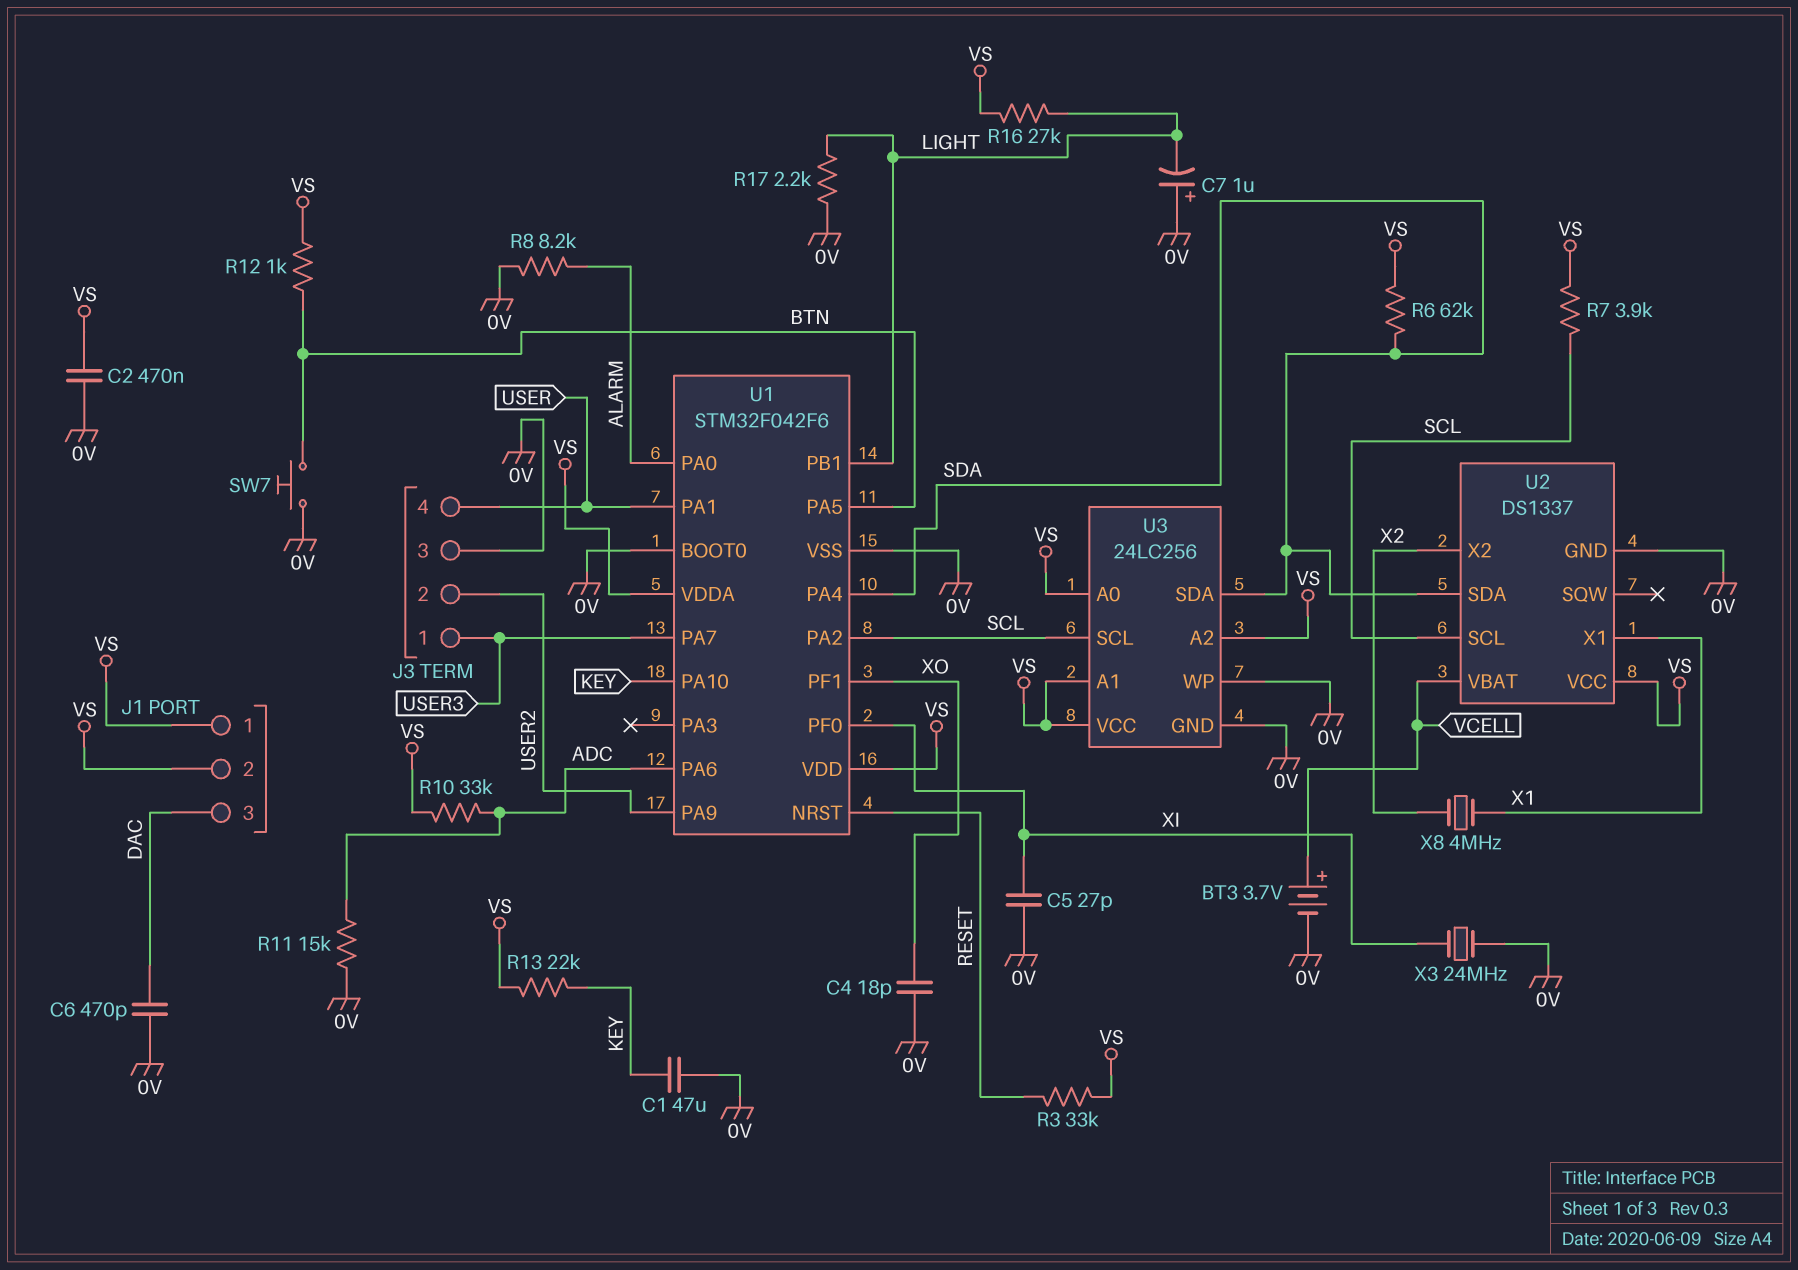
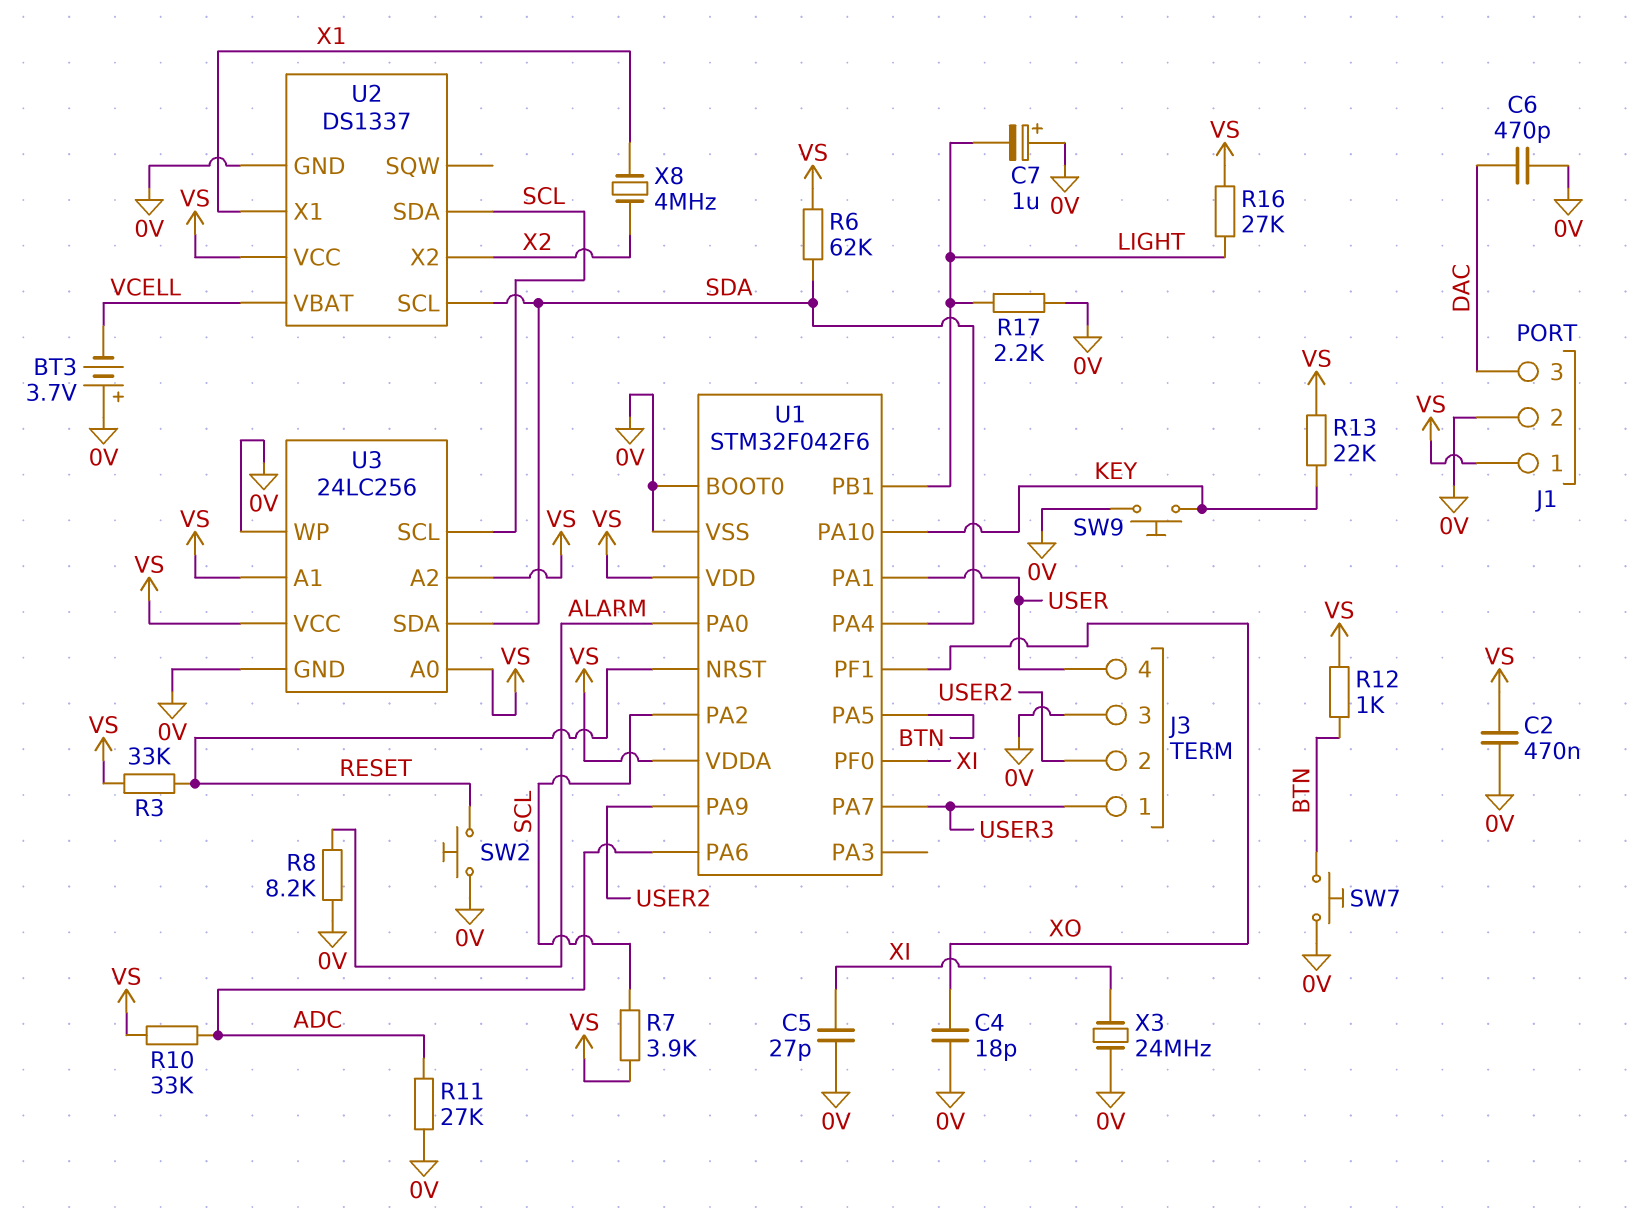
BT3: 3.7V (plus VCELL, minus 0V) -> 3.7V (plus 0V, minus VCELL)
C1: 47uF (0V, KEY) -> none
J1 pin 2: VS -> 0V
R11: 15k (0V, ADC) -> 27k (0V, ADC)
SW2: none -> button (0V, RESET)
SW9: none -> button (0V, KEY)
U2 pin SCL: SCL -> SDA
U2 pin SDA: SDA -> SCL

